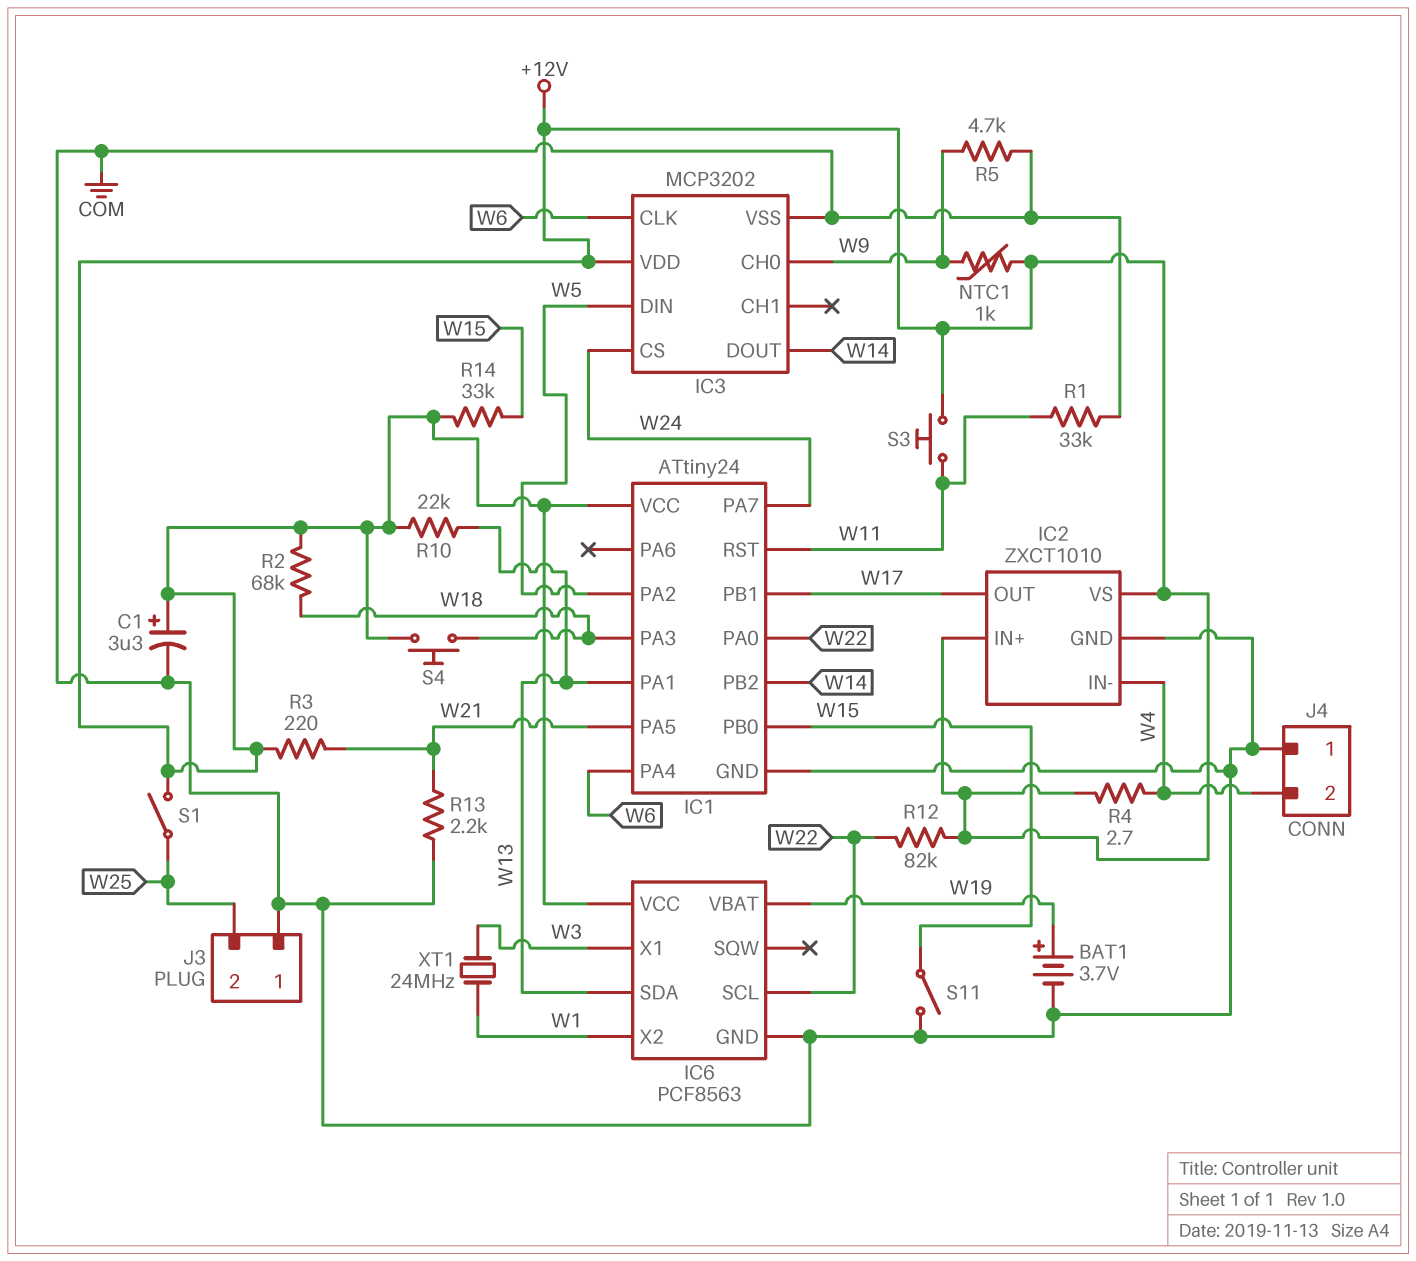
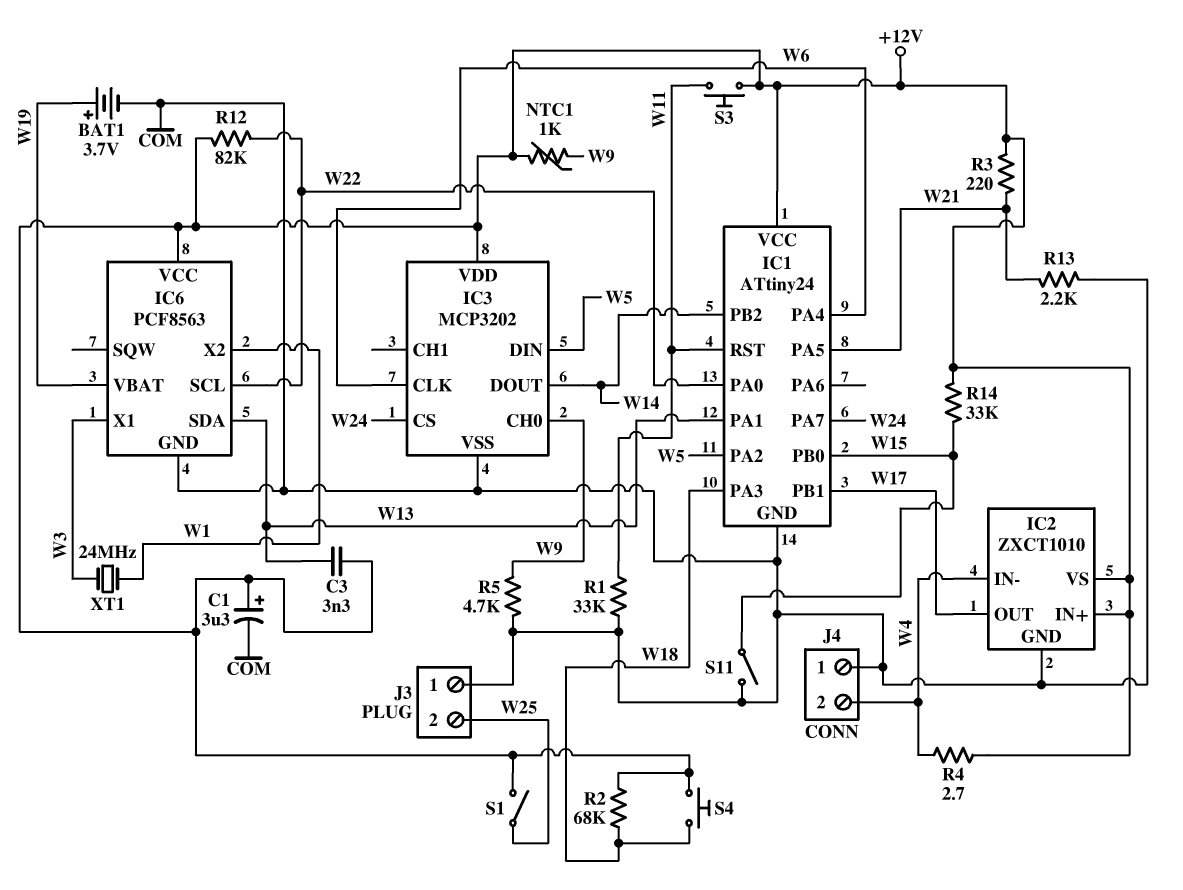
C3: none -> 3.3nF (+12V, W13)
R10: 22k (+12V, W13) -> none

